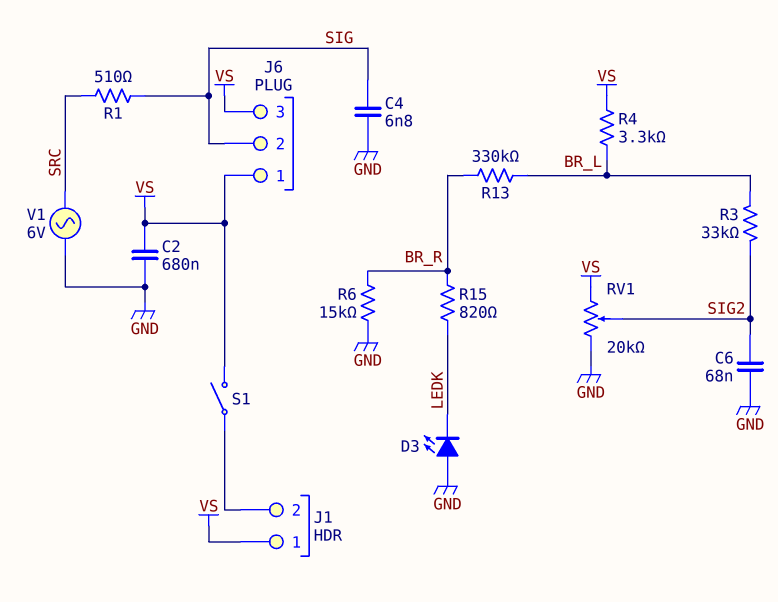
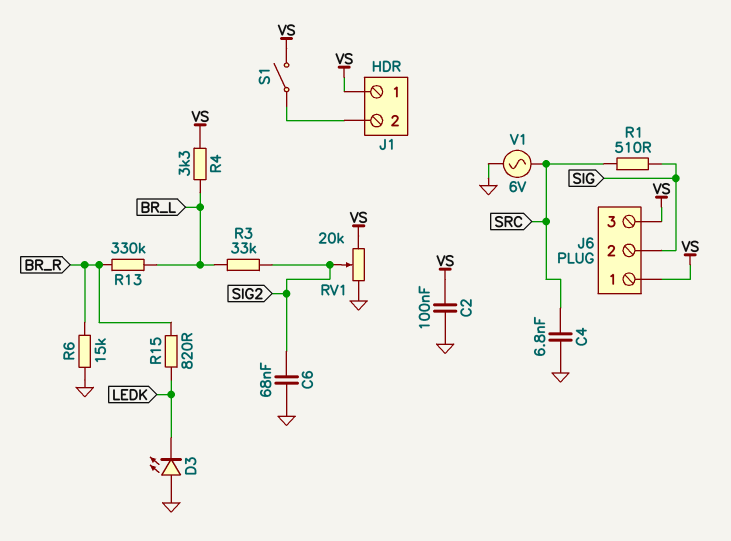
C2: 680nF (GND, VS) -> 100nF (GND, VS)
C4: 6.8nF (GND, SIG) -> 6.8nF (GND, SRC)

